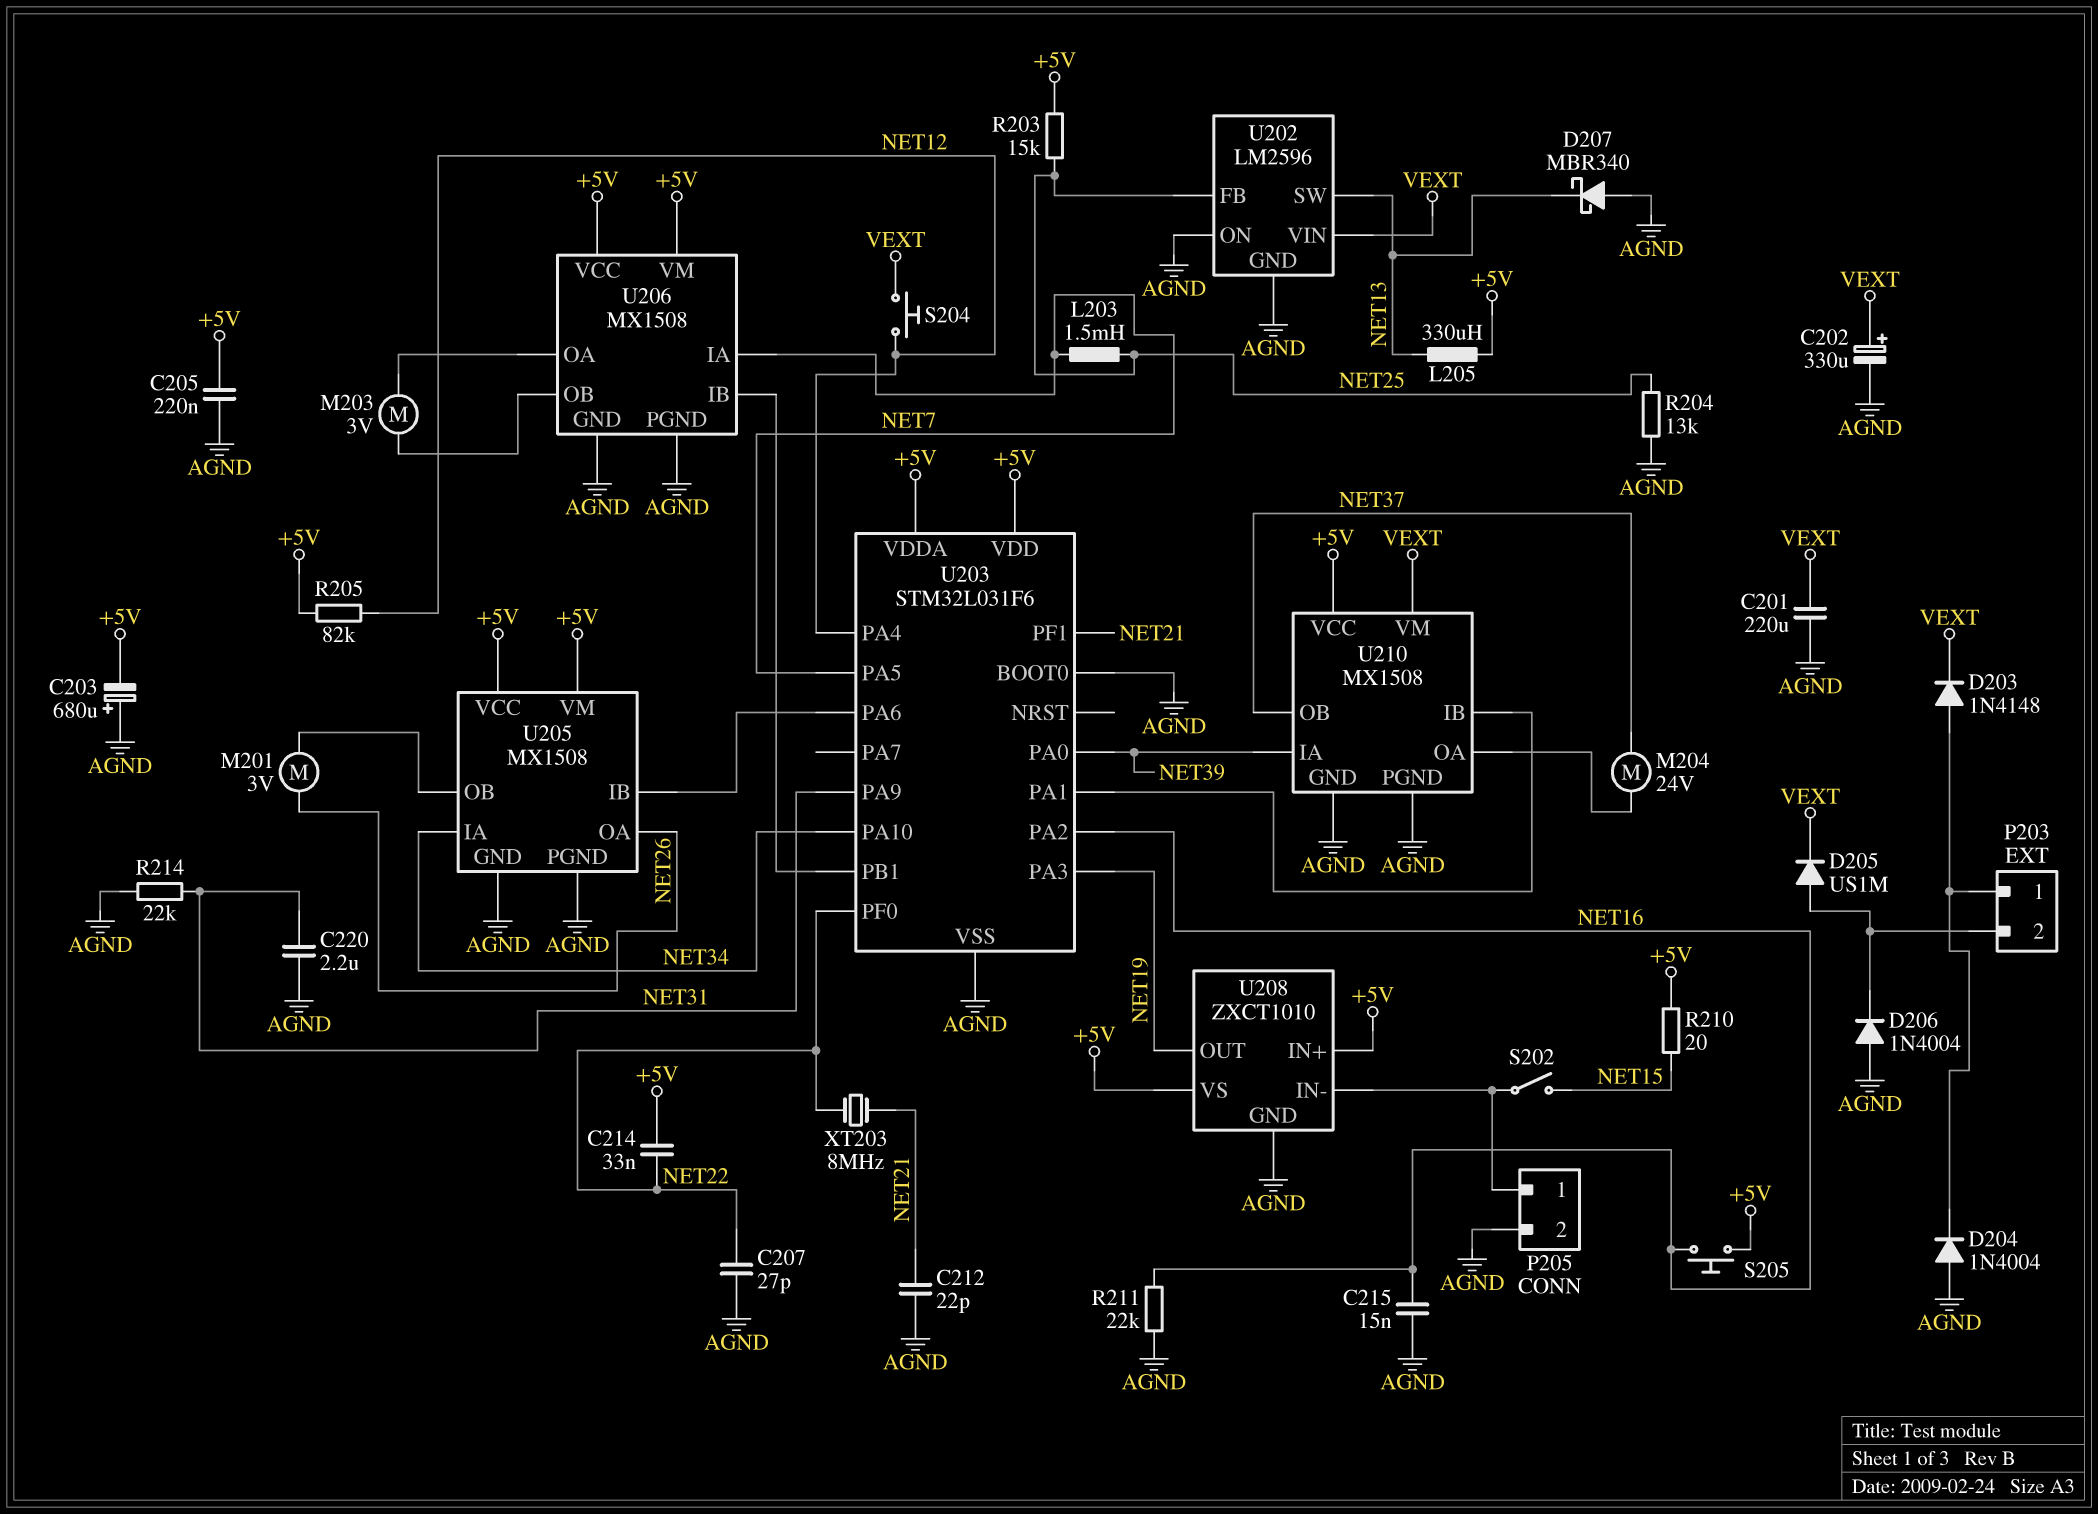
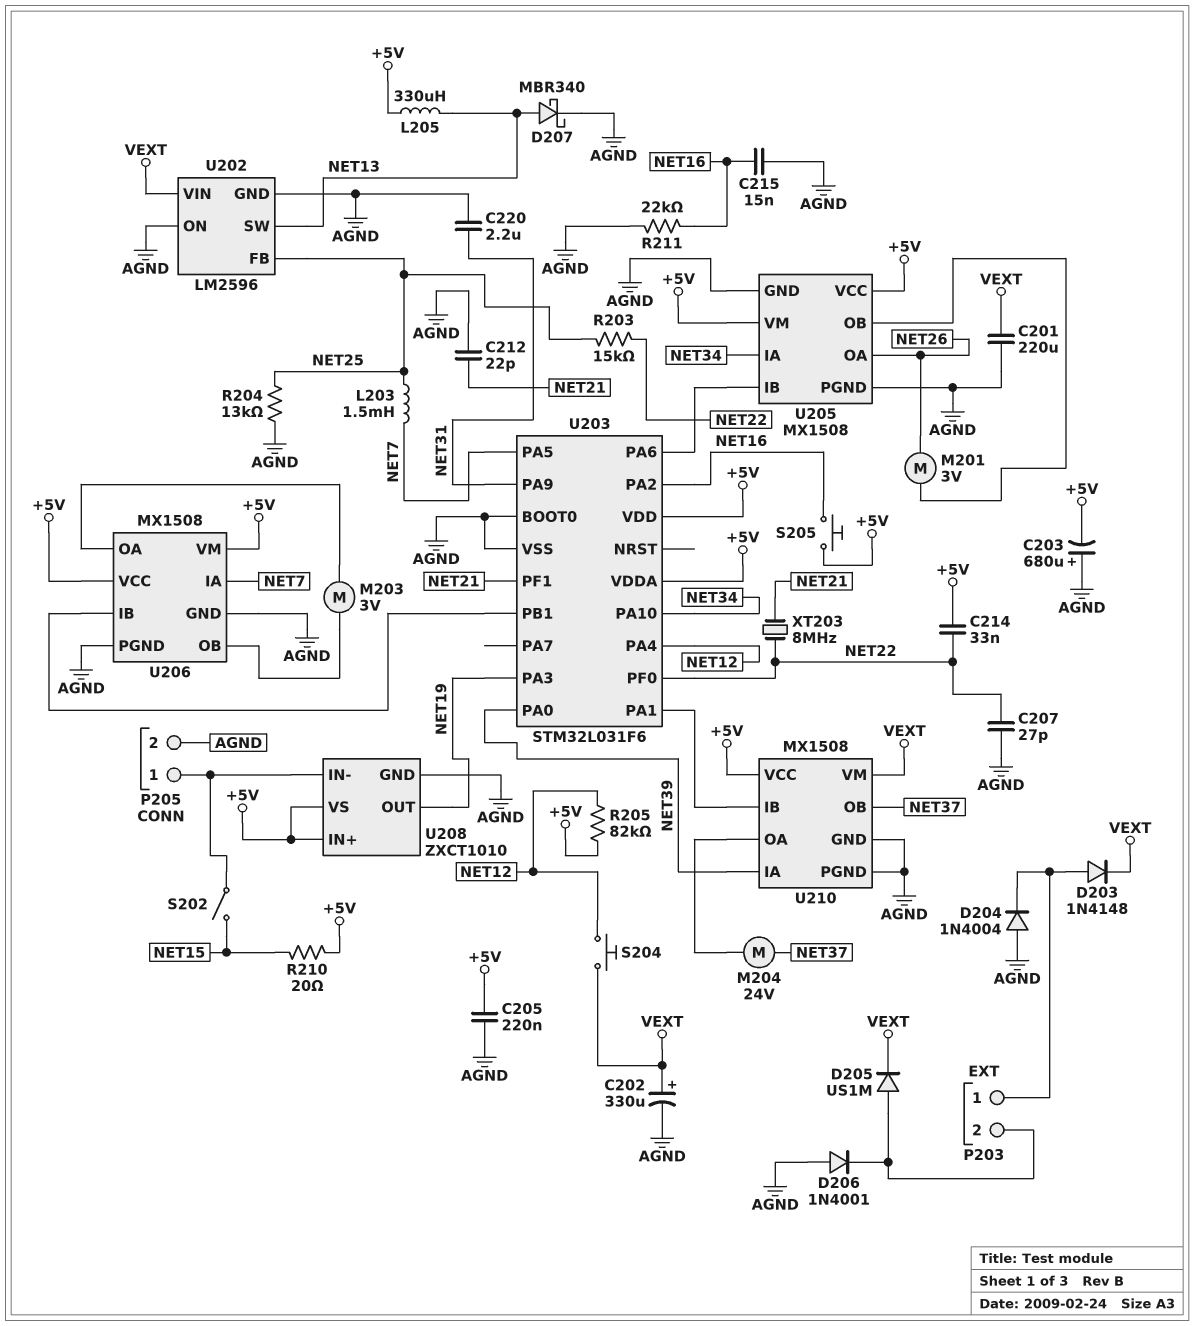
D206: diode 1N4004 (A AGND, K P203/2) -> diode 1N4001 (A AGND, K P203/2)
D207: schottky MBR340 (A AGND, K NET13) -> schottky MBR340 (A NET13, K AGND)
R203: 15k (+5V, NET25) -> 15k (NET22, NET25)
R214: 22k (AGND, NET31) -> none

